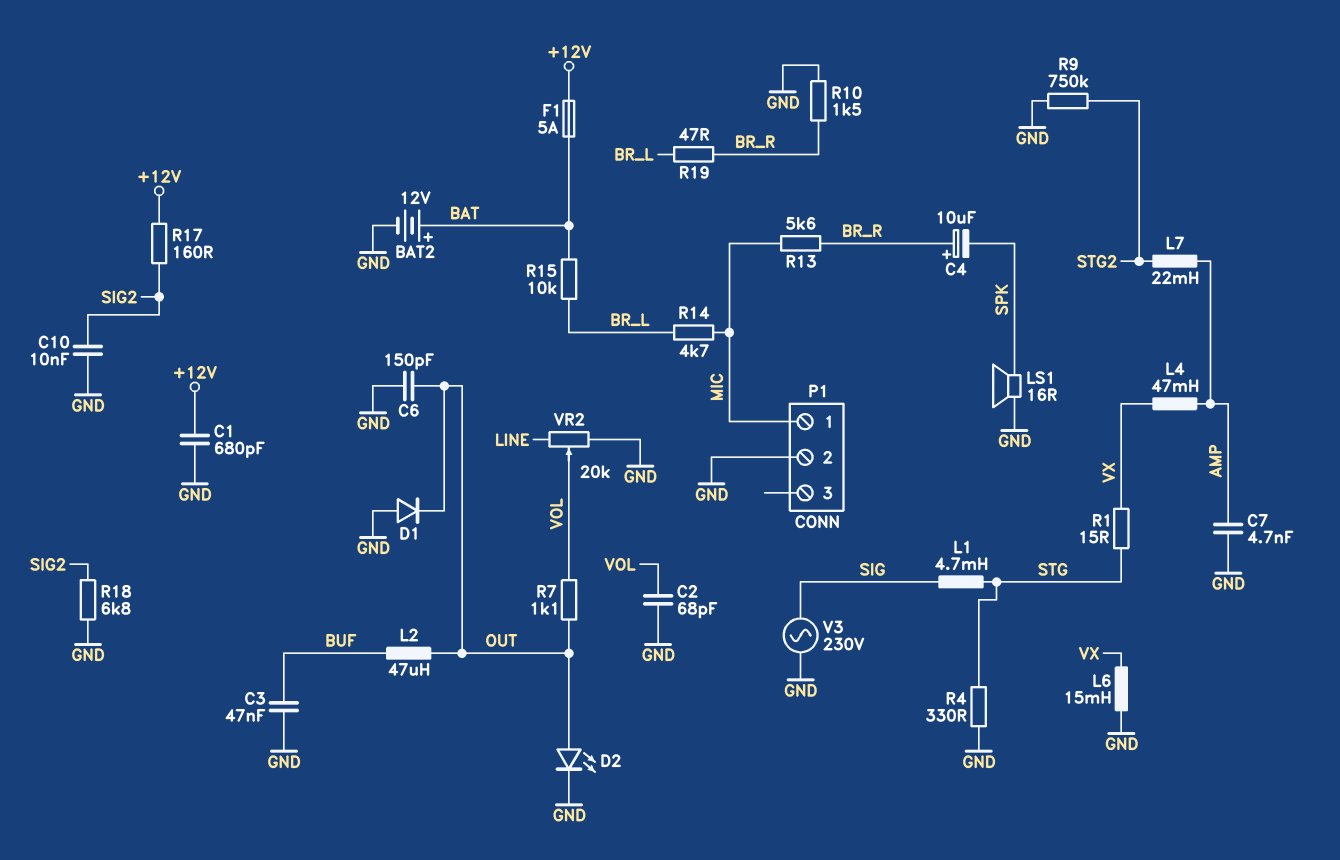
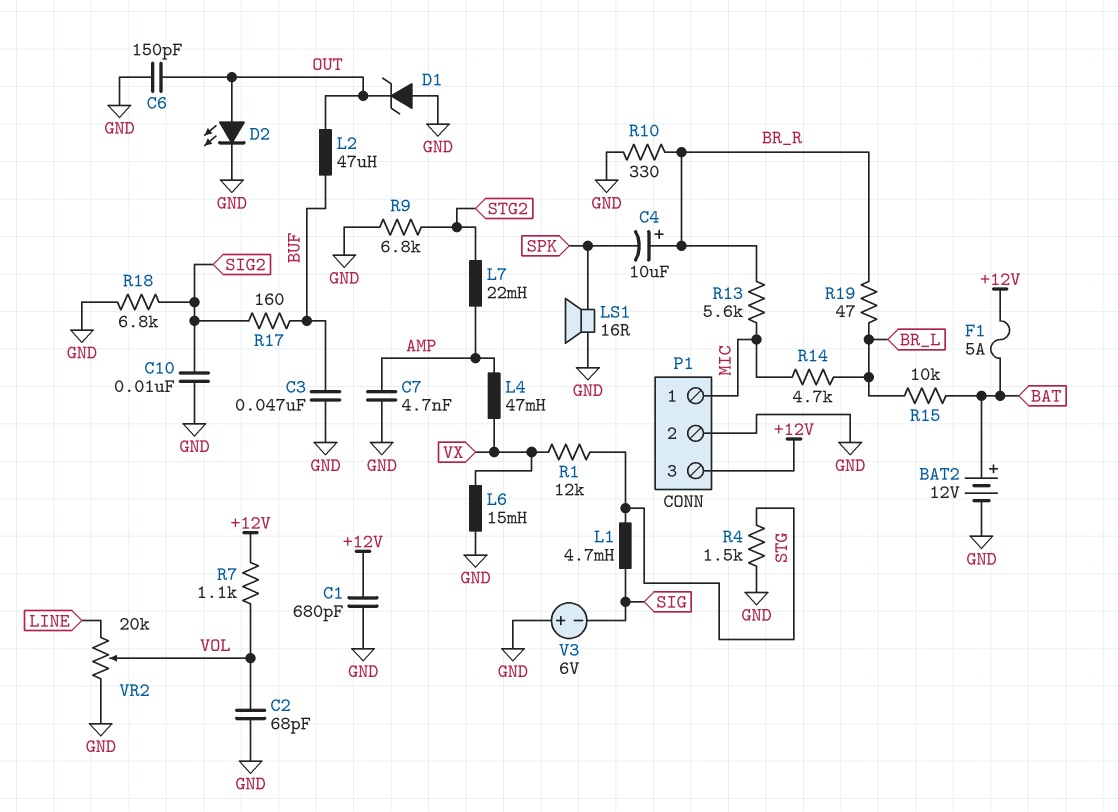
D1: diode (A GND, K OUT) -> zener (A GND, K OUT)
P1 pin 3: none -> +12V
R1: 15 (STG, VX) -> 12k (STG, VX)
R4: 330 (GND, STG) -> 1.5k (GND, STG)
R7: 1.1k (OUT, VOL) -> 1.1k (+12V, VOL)
R9: 750k (GND, STG2) -> 6.8k (GND, STG2)
R10: 1.5k (BR_R, GND) -> 330 (BR_R, GND)
R17: 160 (+12V, SIG2) -> 160 (BUF, SIG2)
V3: AC 230V (GND, SIG) -> 6V (plus GND, minus SIG)

